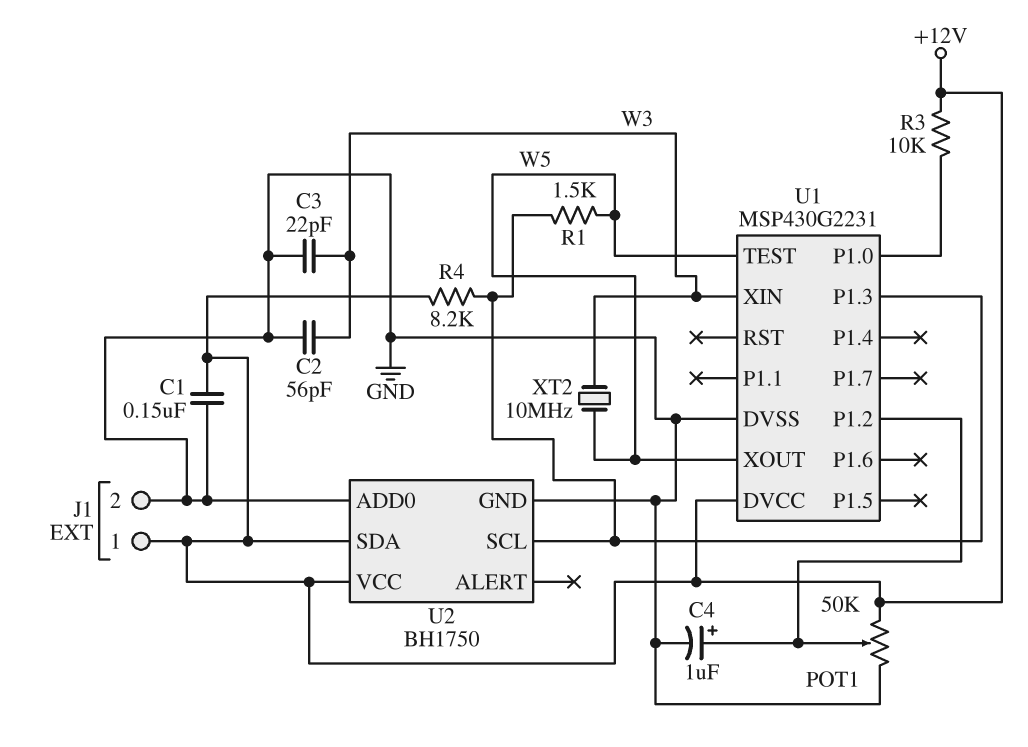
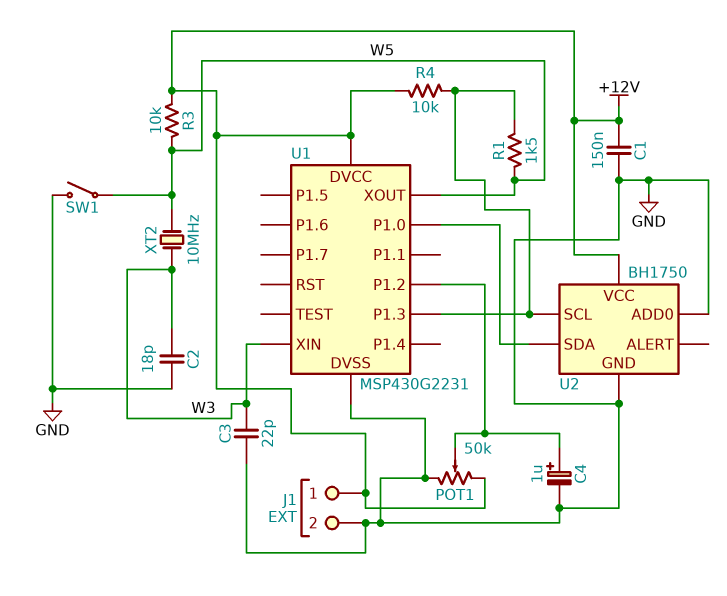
C2: 56pF (GND, W3) -> 18pF (GND, W3)
R3: 10k (+12V, U1/P1.0) -> 10k (+12V, W5)
R4: 8.2k (+12V, U1/P1.3) -> 10k (+12V, U1/P1.3)
SW1: none -> switch (GND, W5)
U1 pin TEST: W5 -> none
U2 pin SDA: +12V -> U1/P1.0

